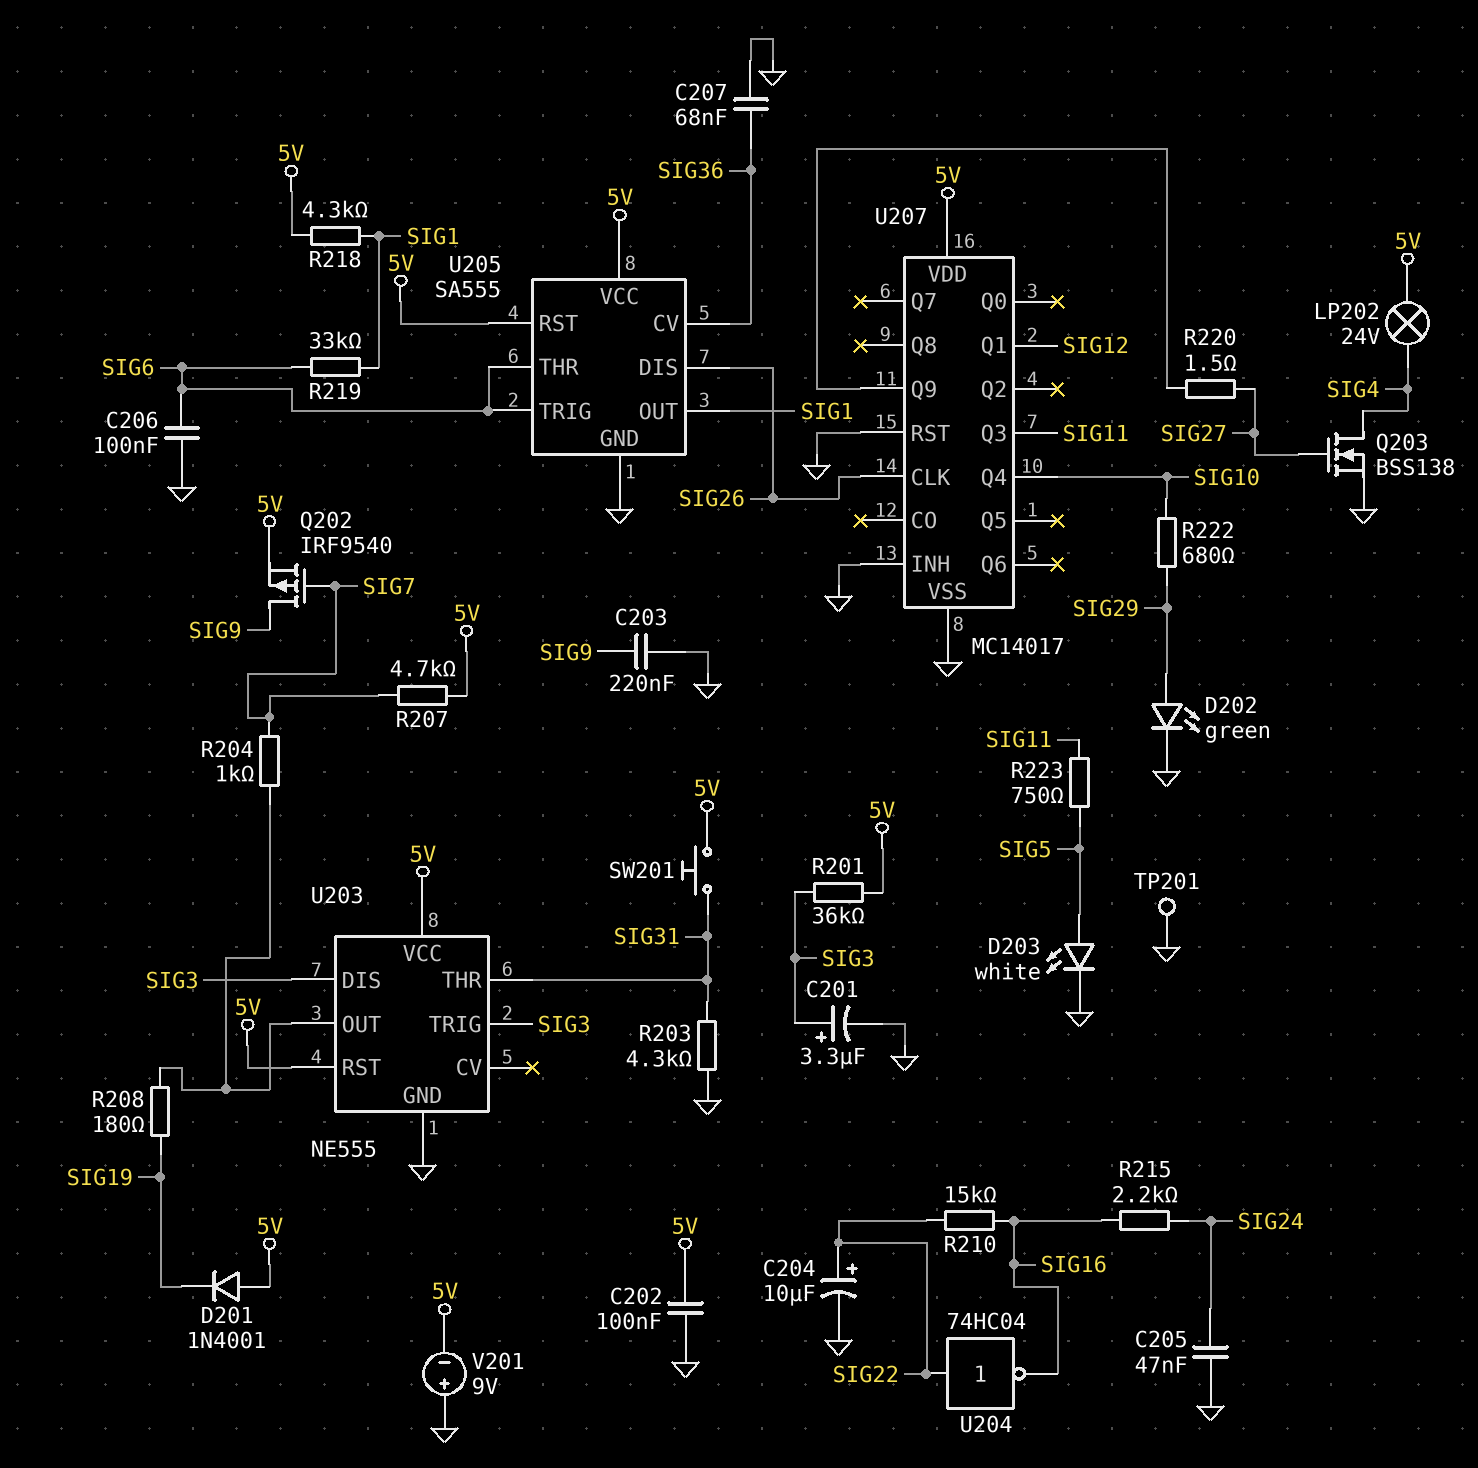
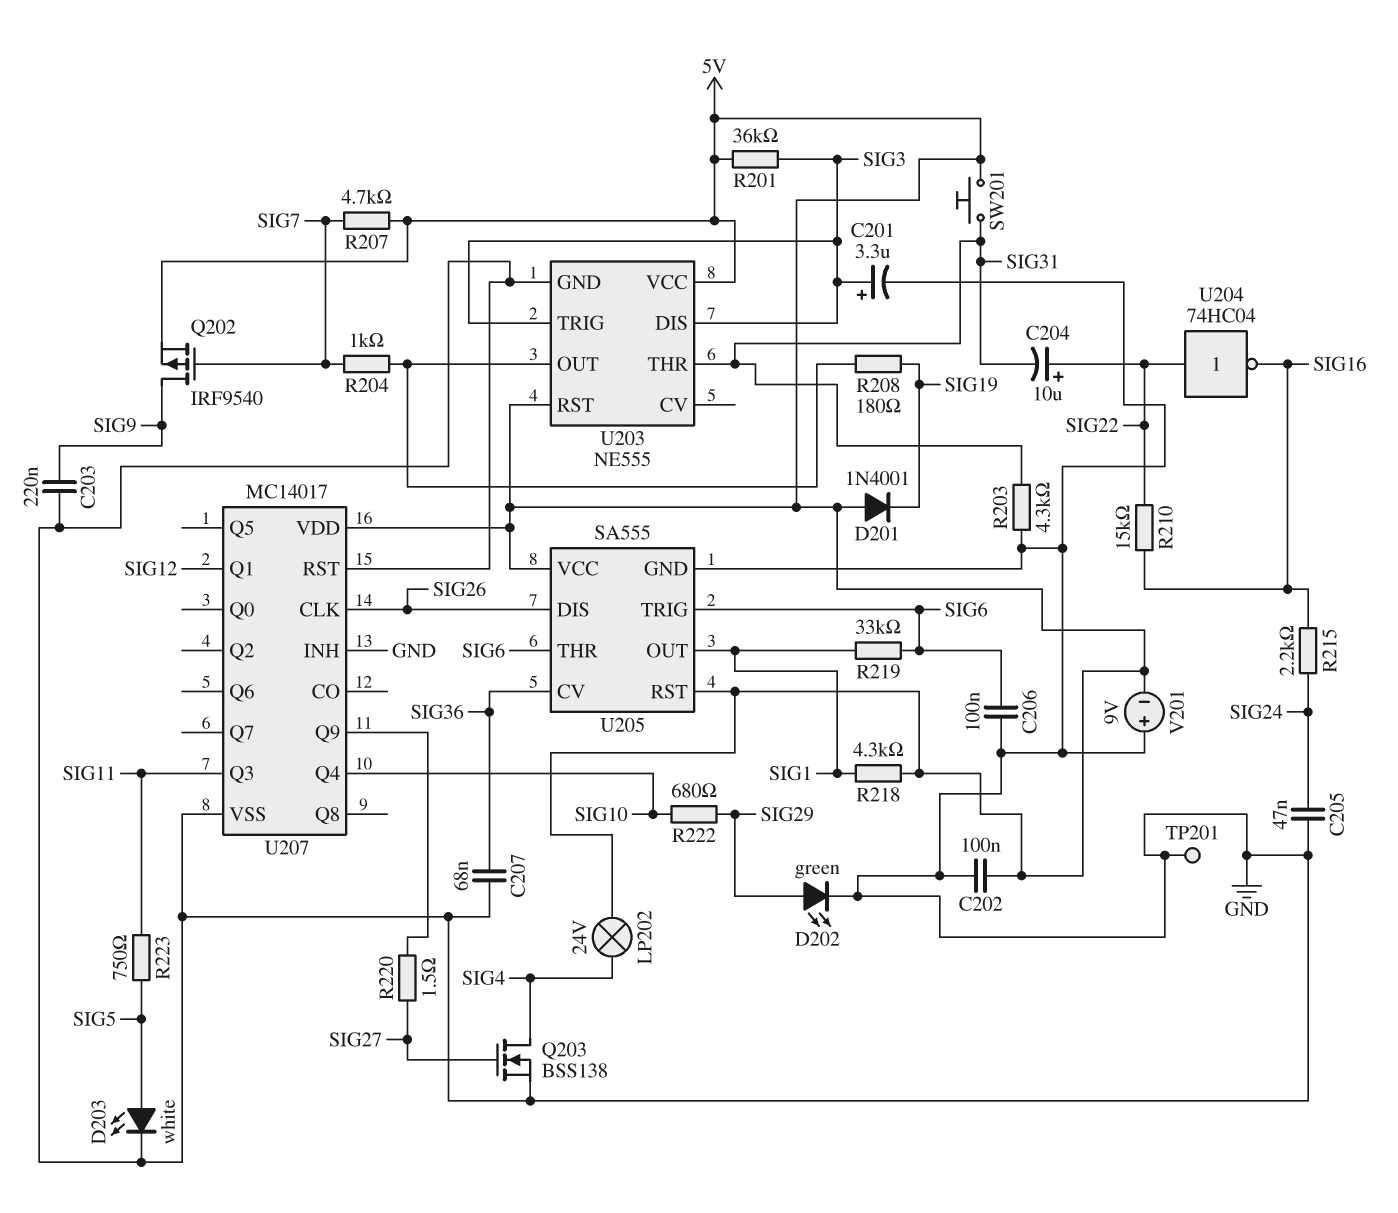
C204: 10uF (plus SIG22, minus GND) -> 10uF (plus SIG22, minus SIG31)

